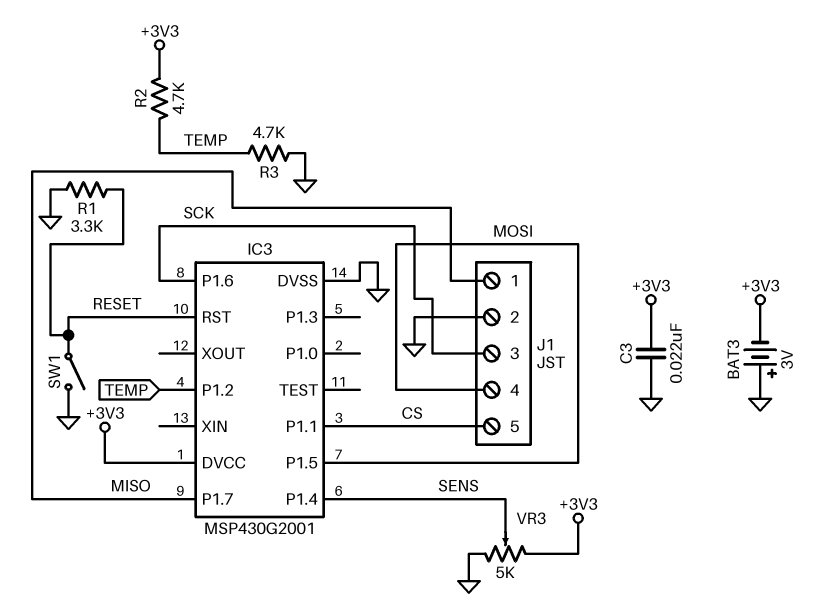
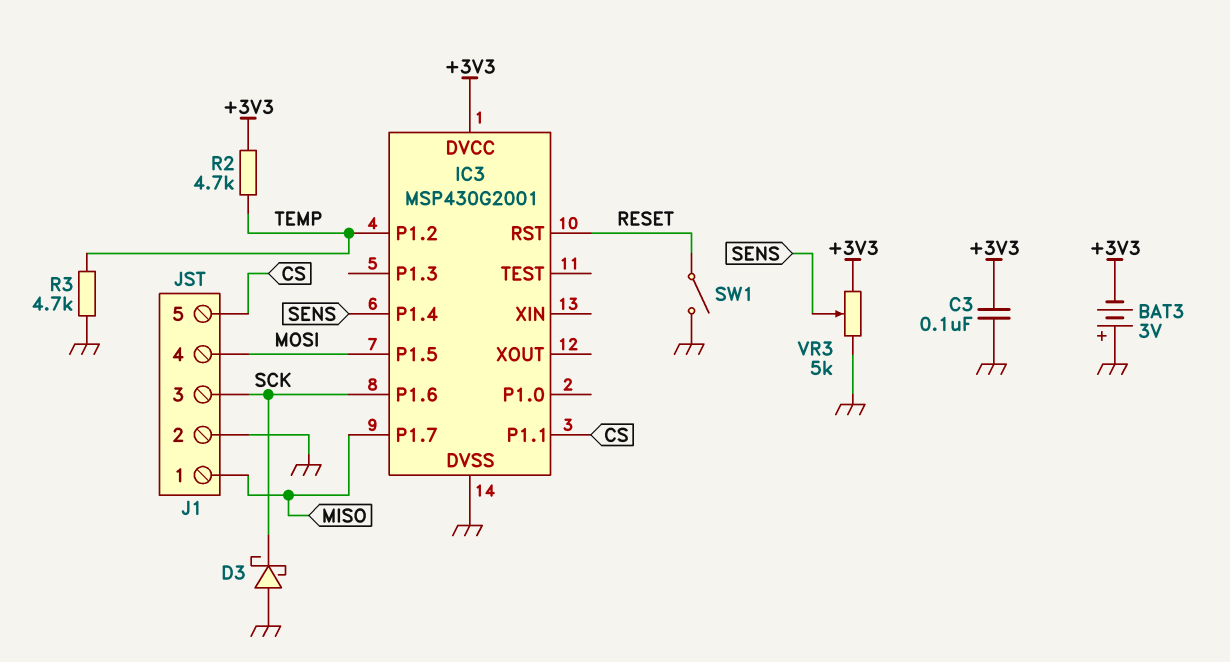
C3: 22nF (+3V3, GND) -> 100nF (+3V3, GND)
D3: none -> schottky (A GND, K SCK)
R1: 3.3k (GND, RESET) -> none

